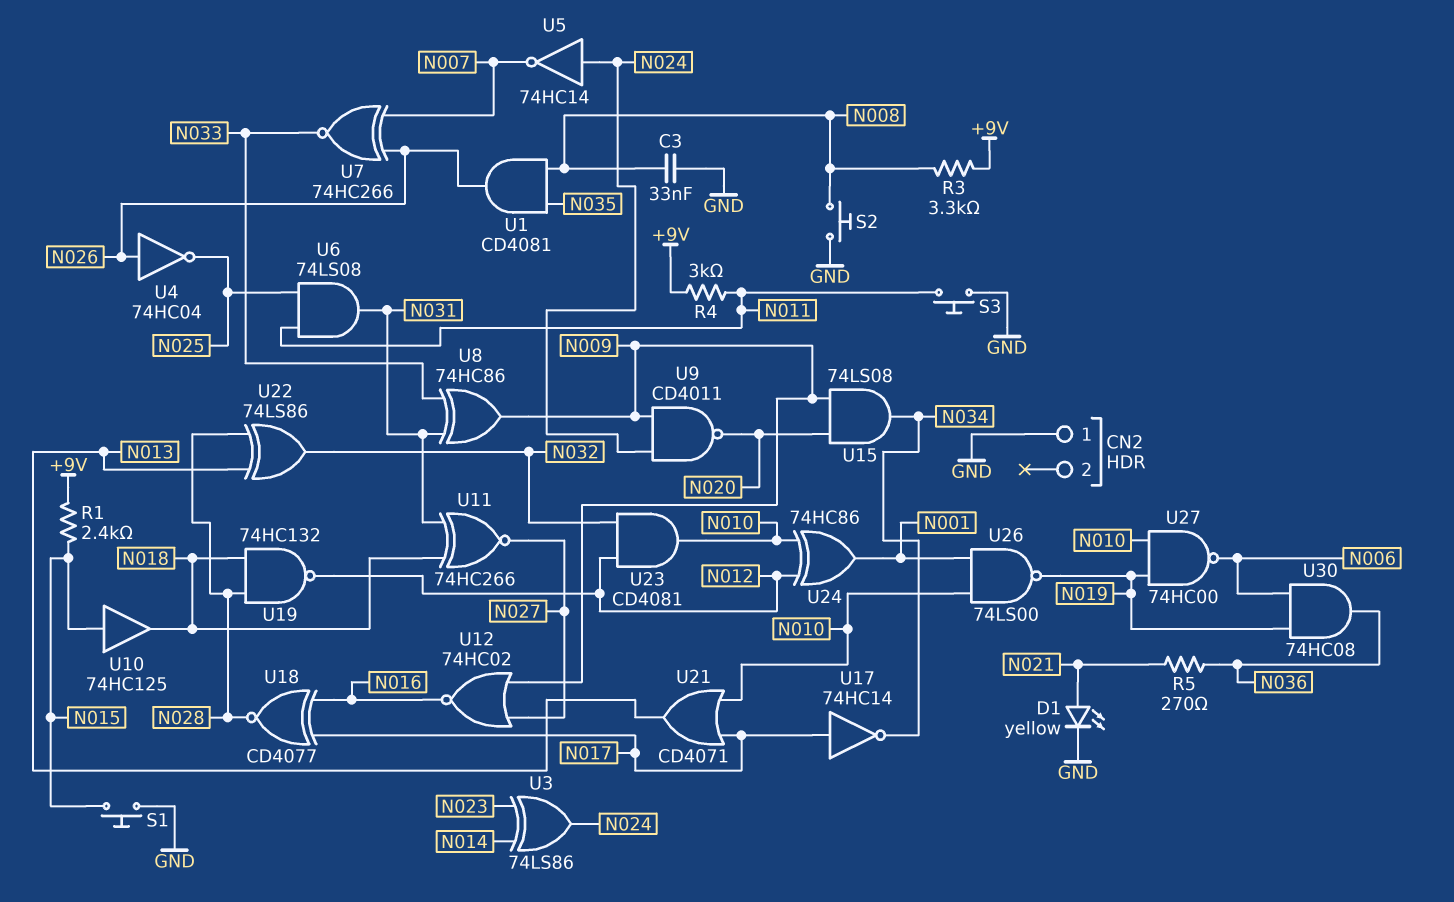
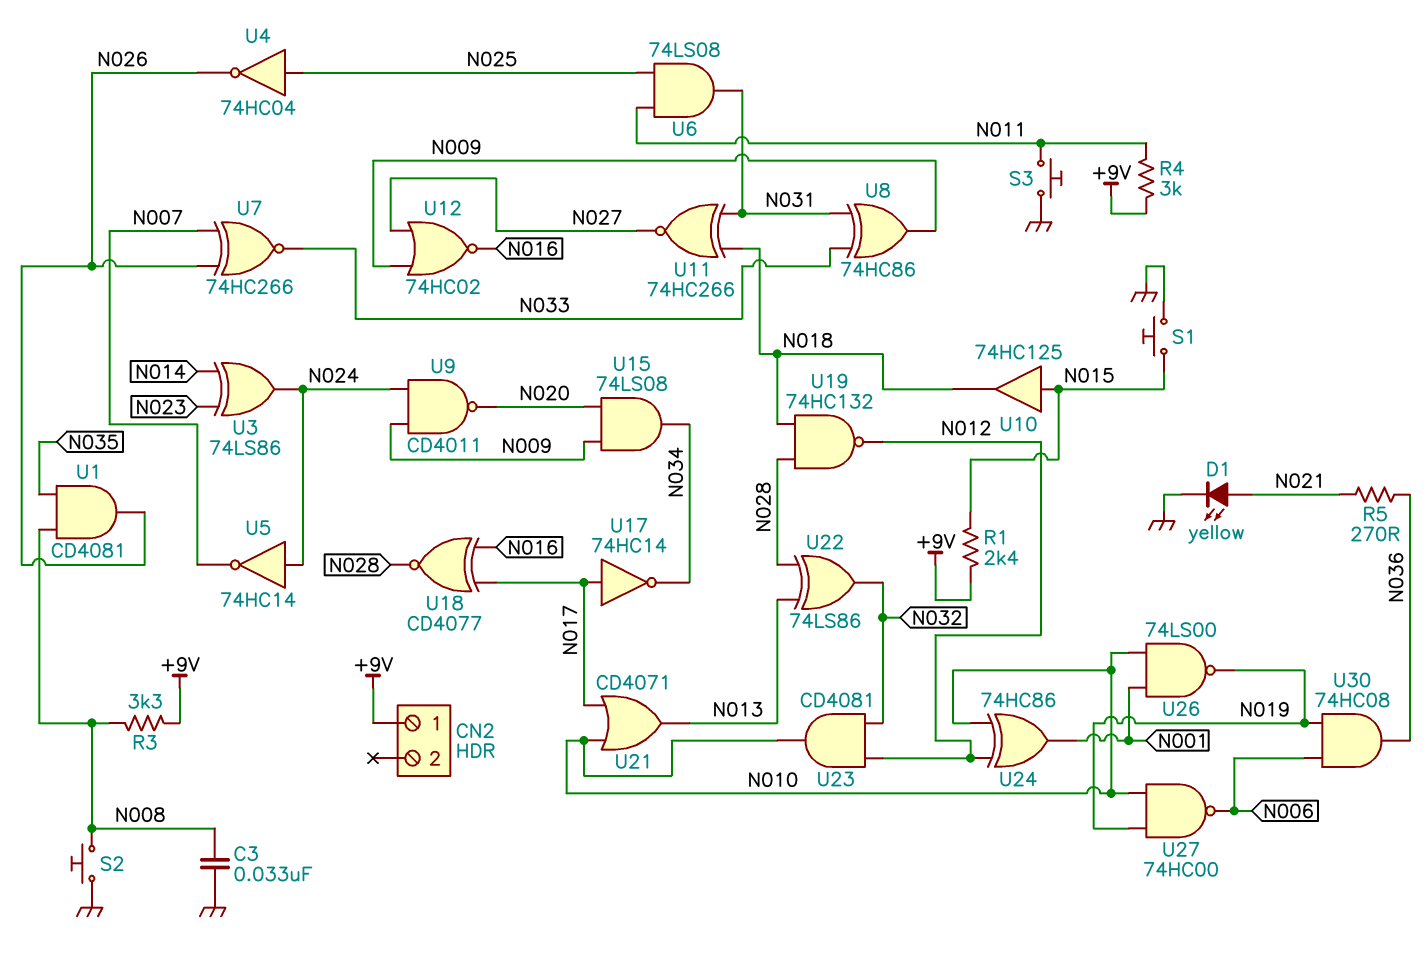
CN2 pin 1: GND -> +9V
U4: NOT 74HC04 (in N026, out N025) -> NOT 74HC04 (in N025, out N026)

